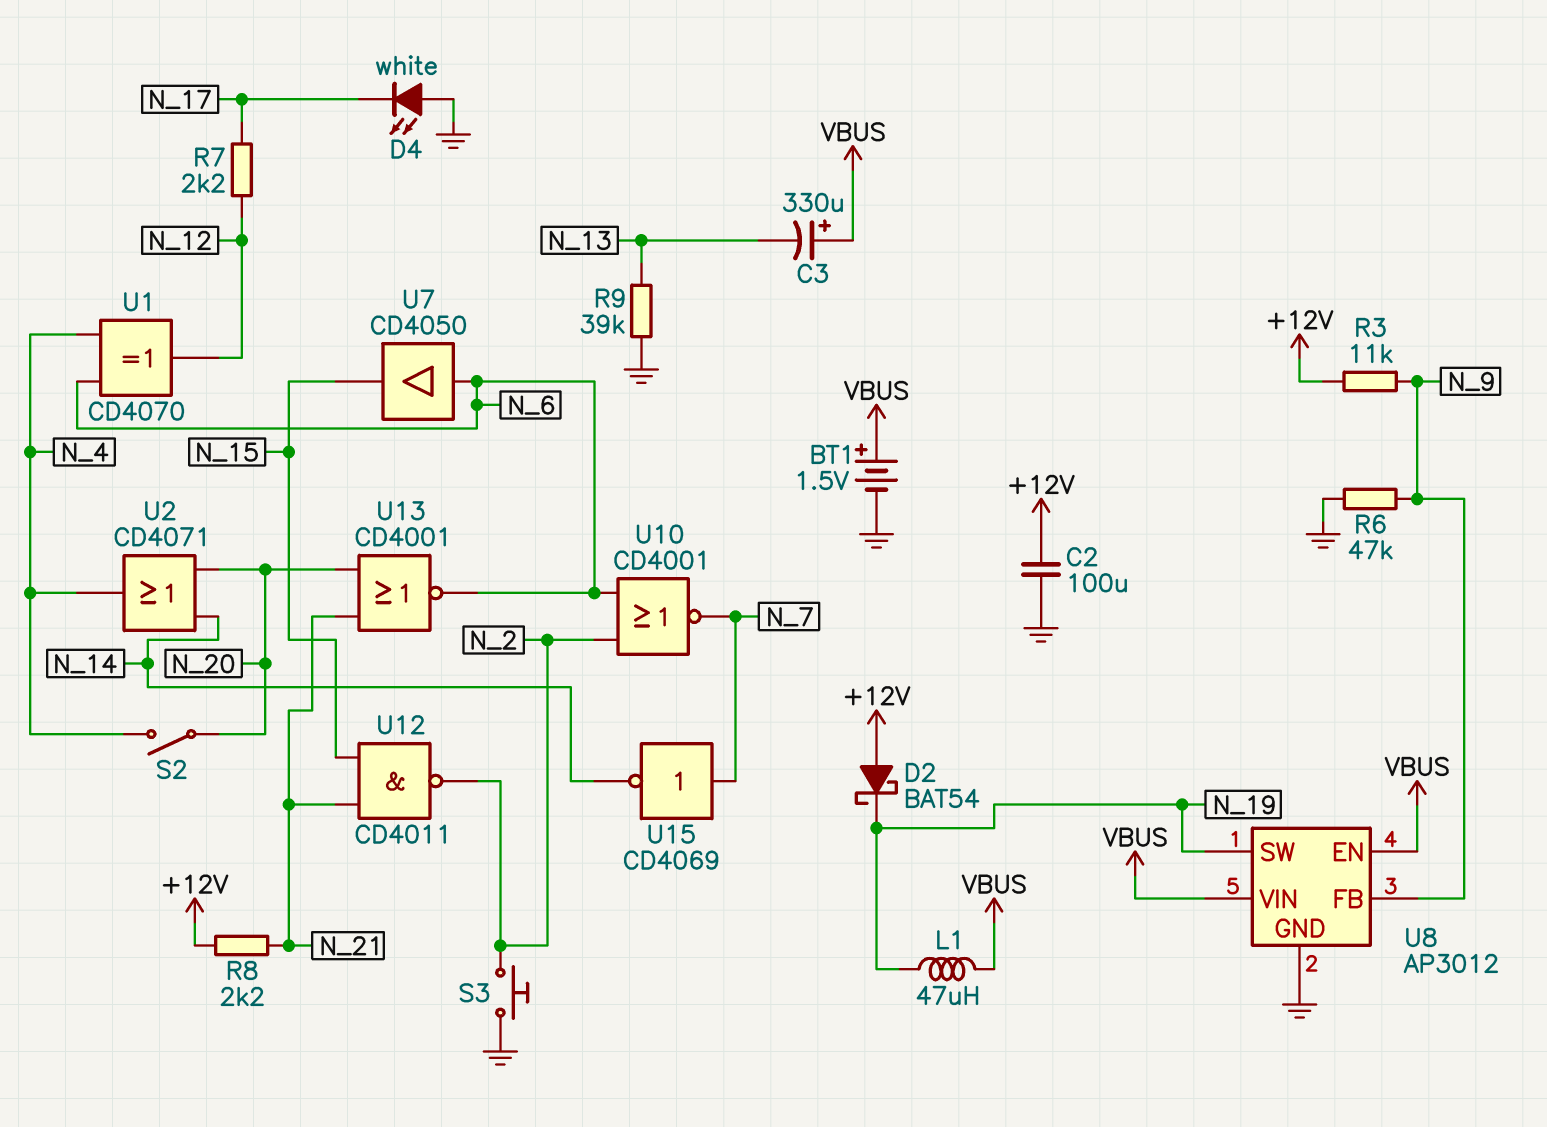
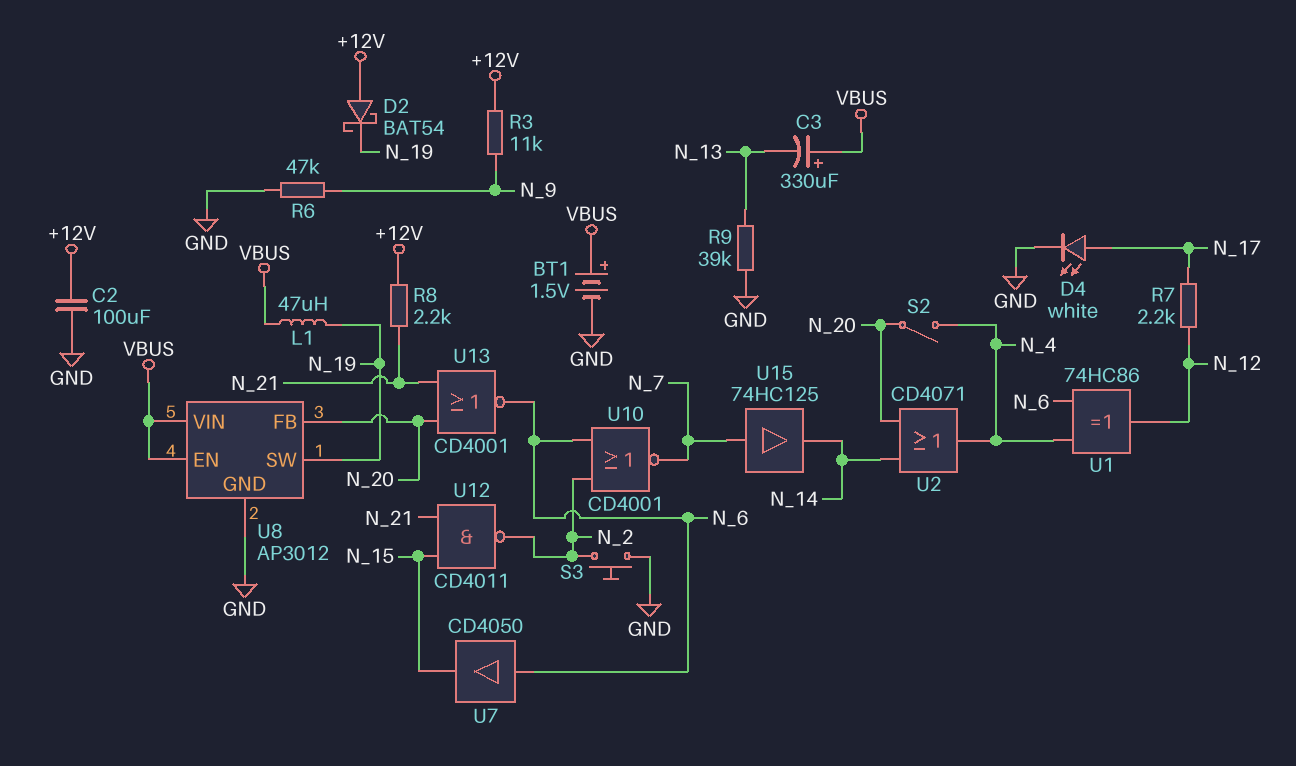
D4: LED white (A GND, K N_17) -> LED white (A N_17, K GND)
U1: XOR CD4070 (in N_4, in N_6, out N_12) -> XOR 74HC86 (in N_4, in N_6, out N_12)
U8 pin FB: N_9 -> N_20
U15: NOT CD4069 (in N_7, out N_14) -> buffer 74HC125 (in N_7, out N_14)

